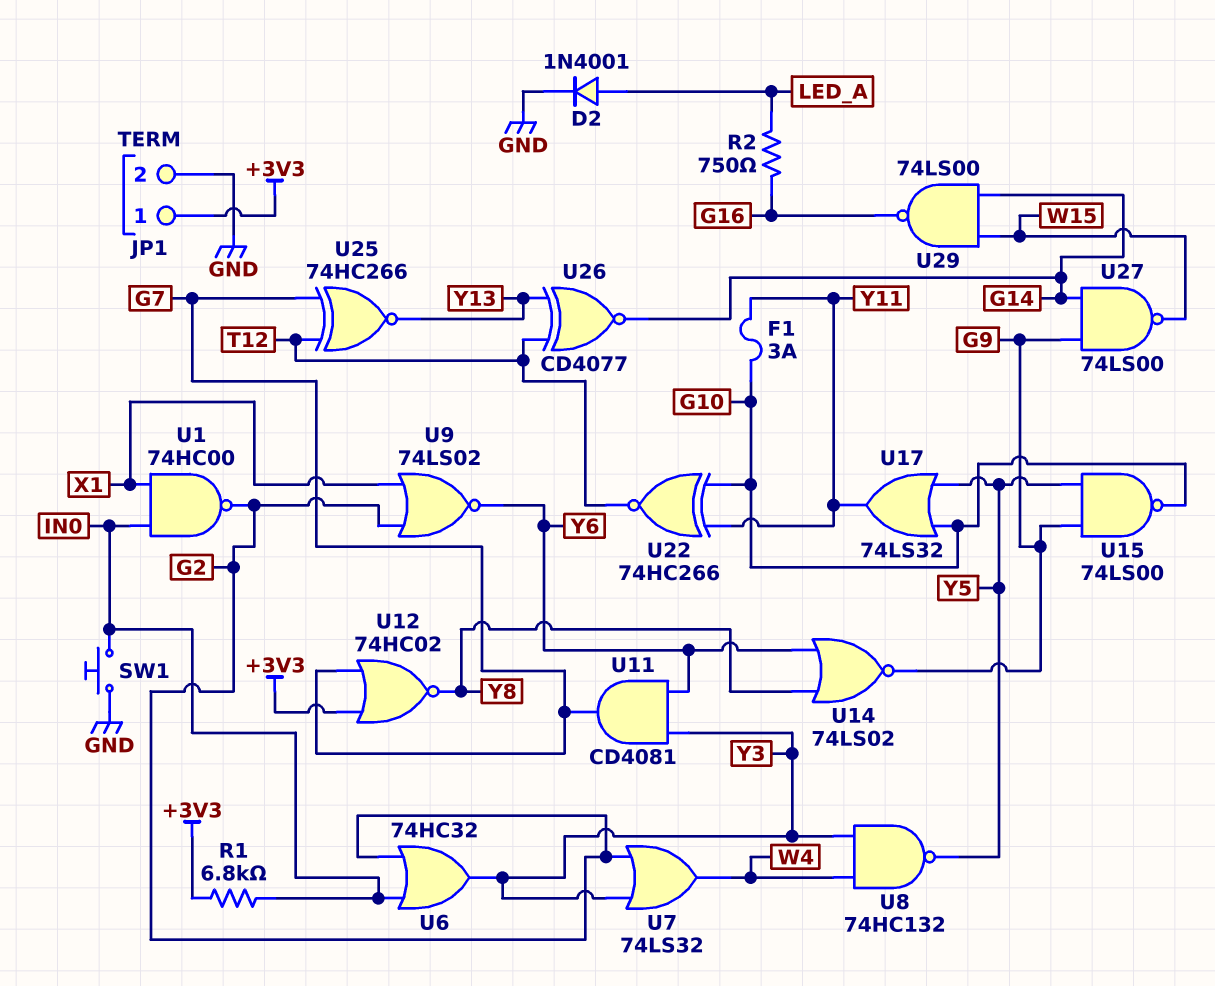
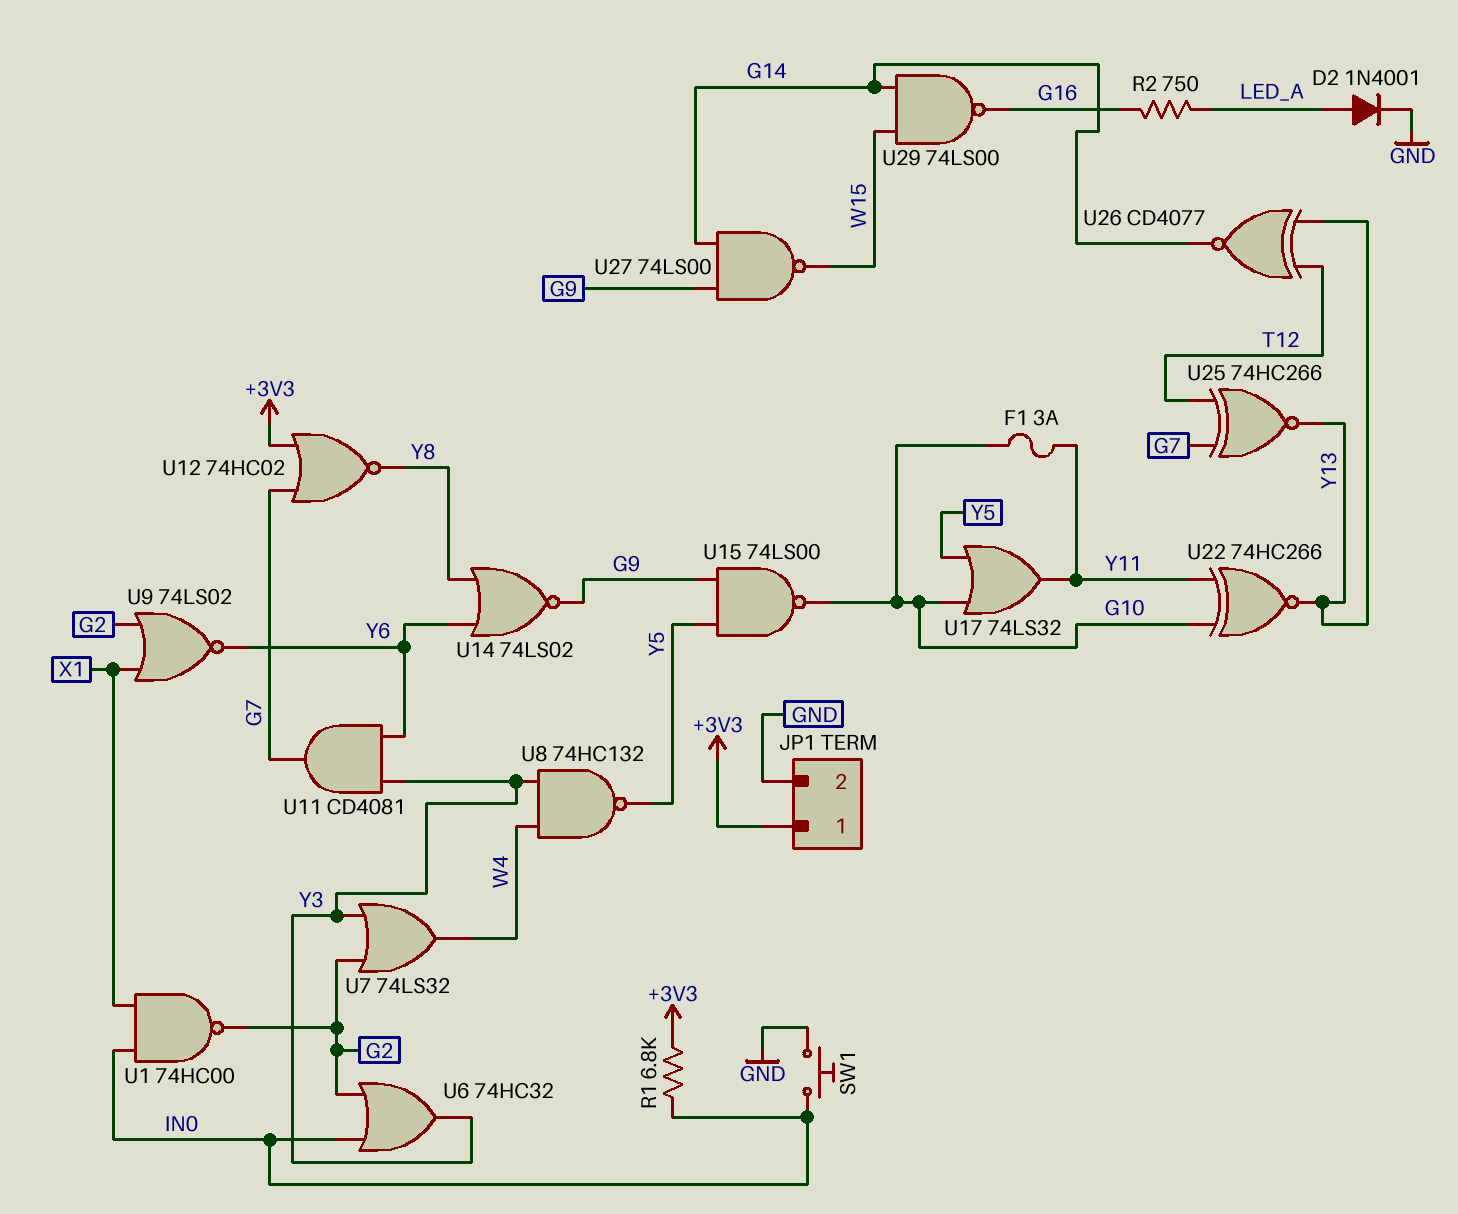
U22: XNOR 74HC266 (in G10, in Y11, out T12) -> XNOR 74HC266 (in G10, in Y11, out Y13)

